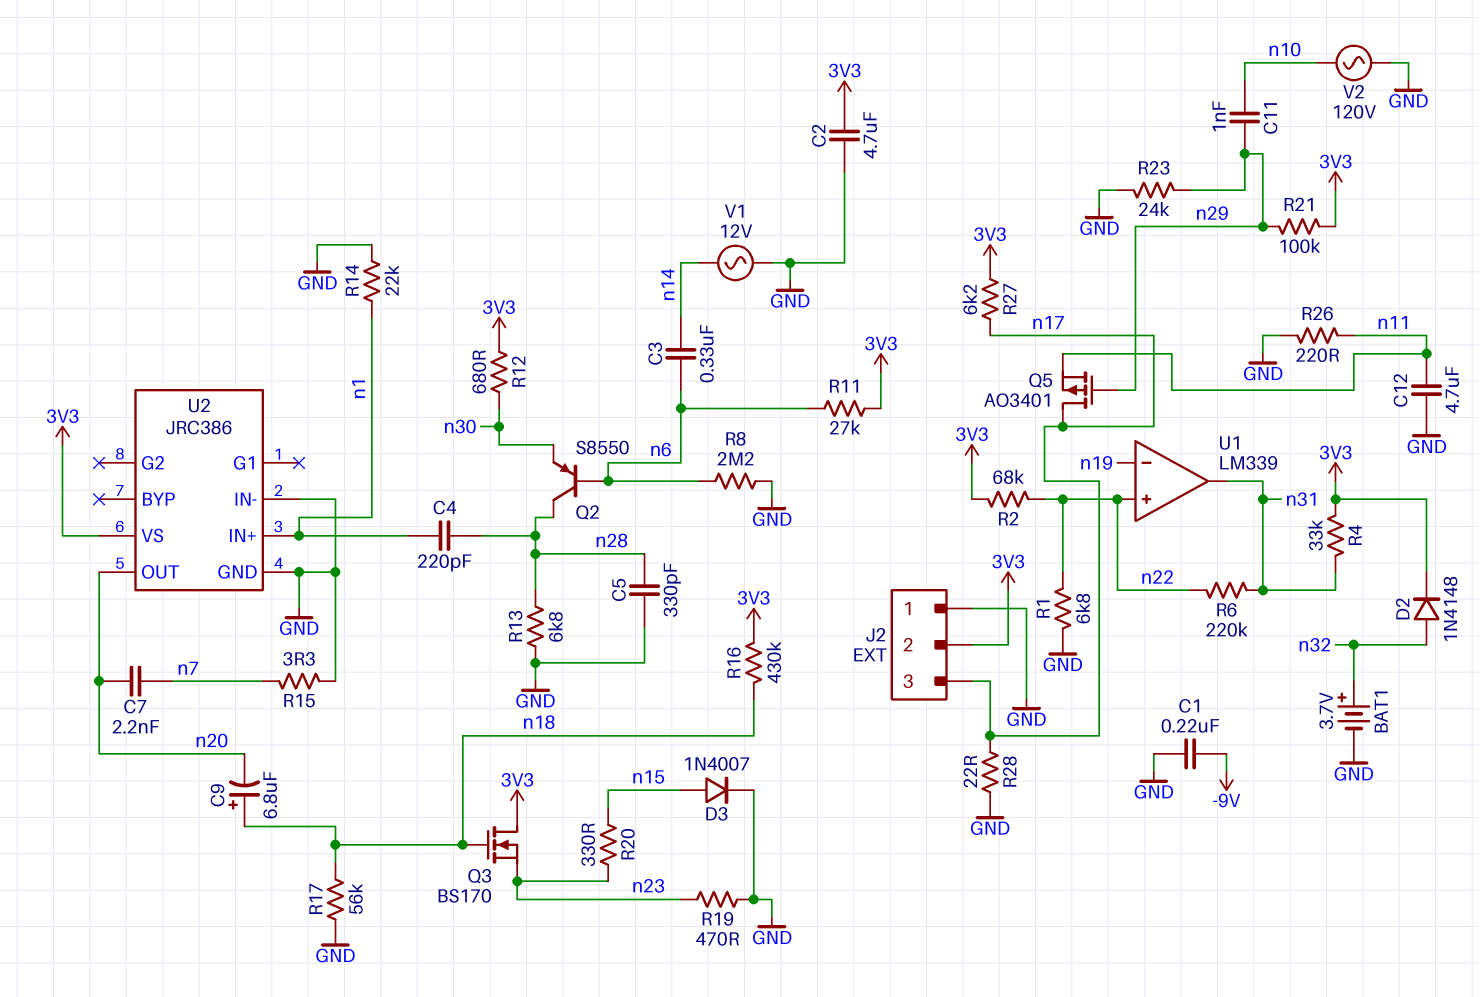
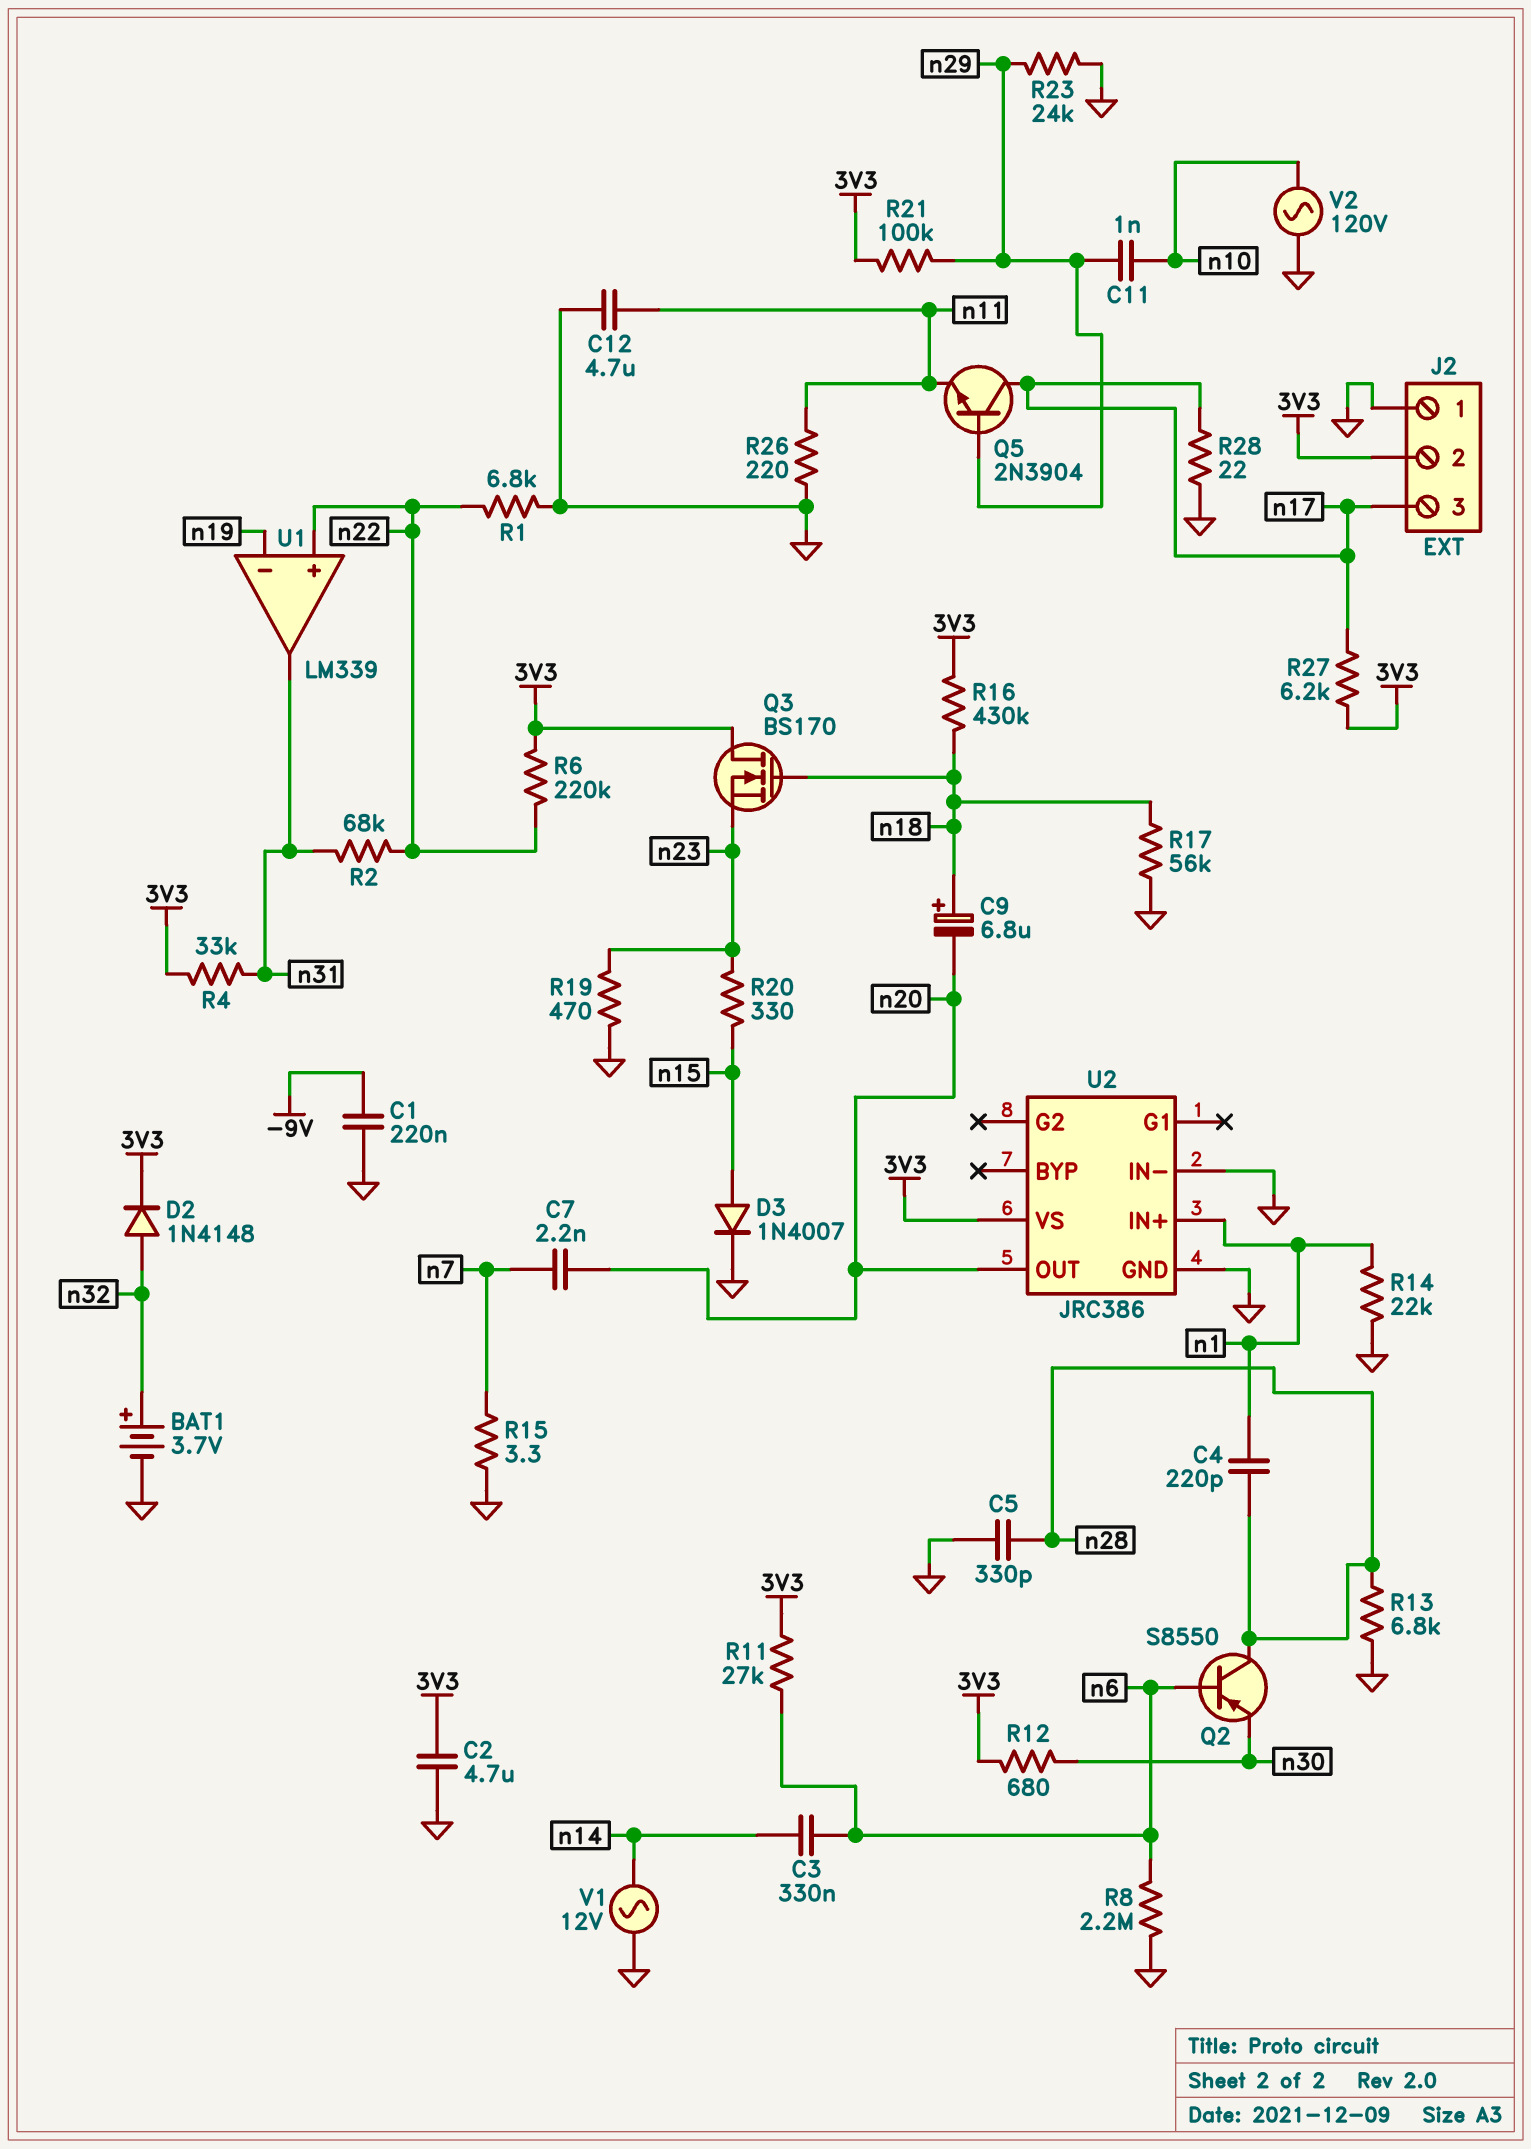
Q5: PMOS AO3401 (G n29, D n17, S n11) -> NPN 2N3904 (B n29, C n17, E n11)
R2: 68k (3V3, n22) -> 68k (n22, n31)
R6: 220k (n22, n31) -> 220k (3V3, n22)

